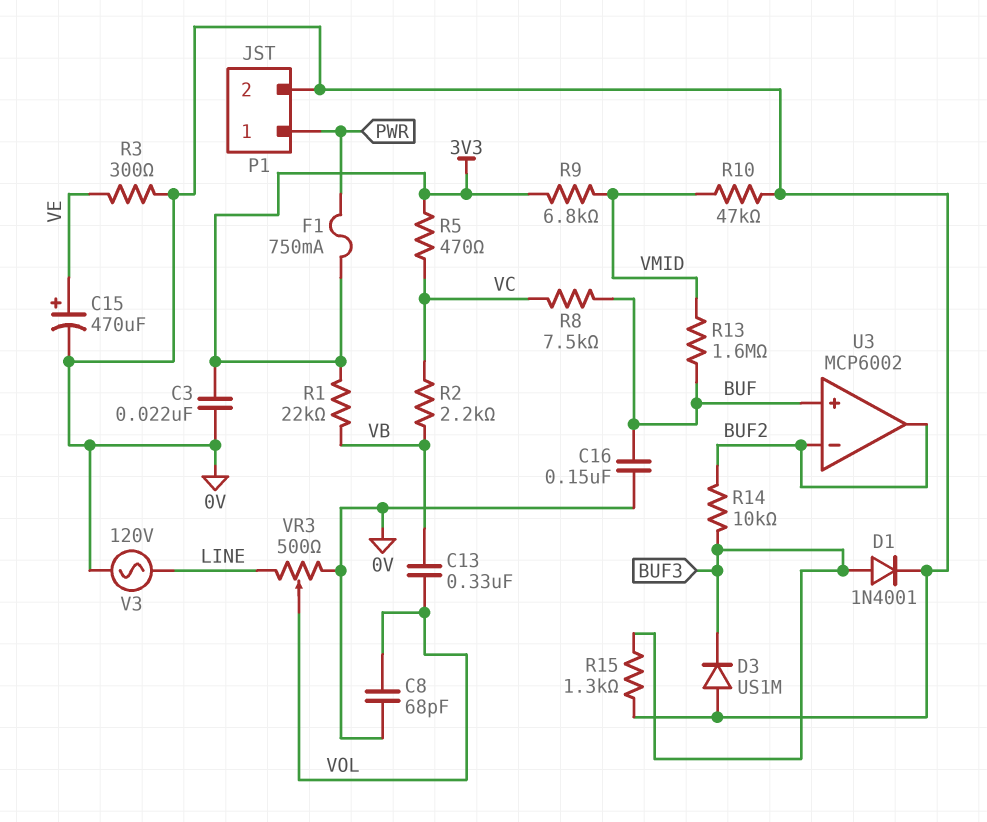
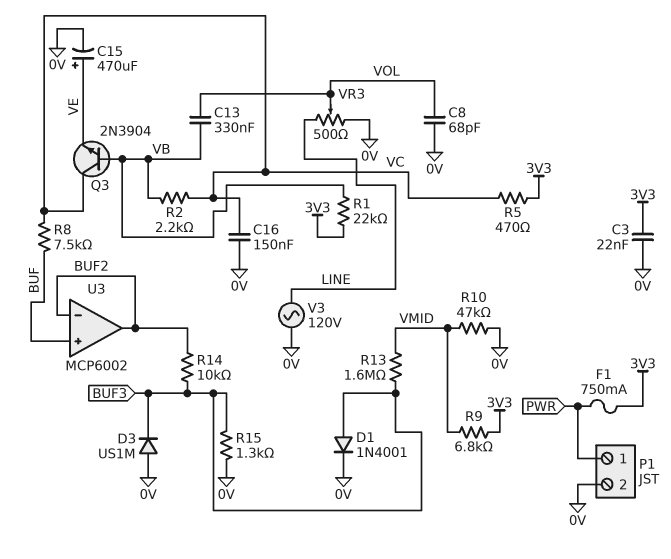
C16: 150nF (0V, BUF) -> 150nF (0V, VC)
Q3: none -> NPN 2N3904 (B VB, C VC, E VE)
R3: 300 (0V, VE) -> none
R13: 1.6M (BUF, VMID) -> 1.6M (BUF3, VMID)

